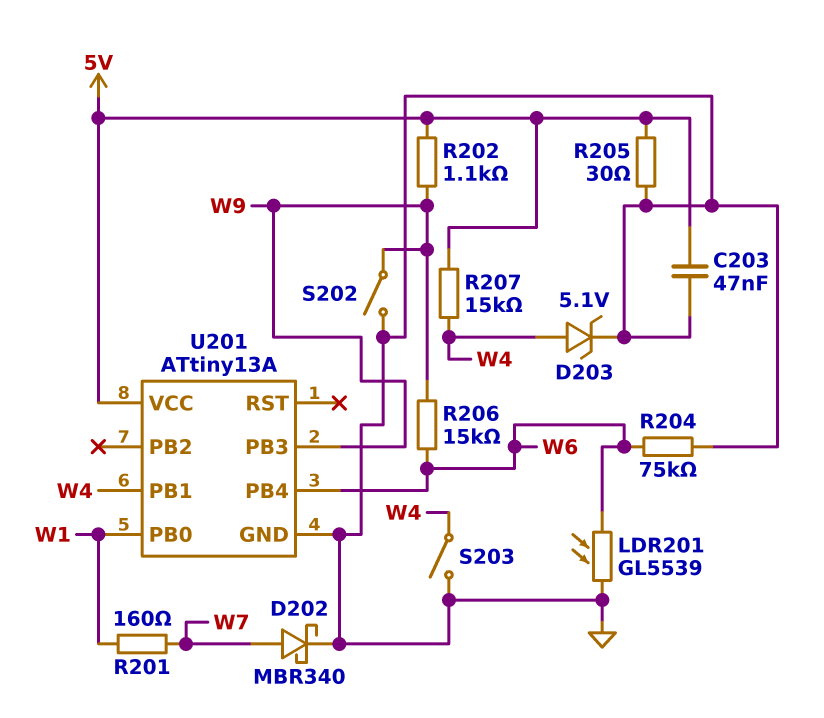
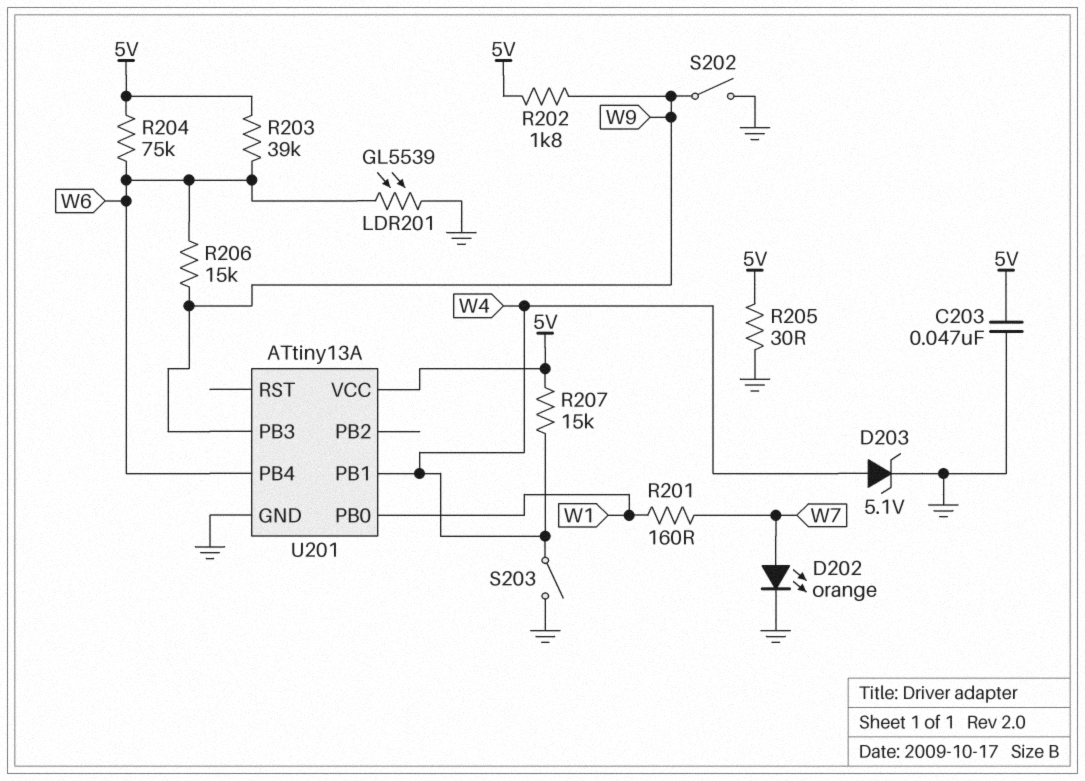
D202: schottky MBR340 (A W7, K GND) -> LED orange (A W7, K GND)
R202: 1.1k (5V, W9) -> 1.8k (5V, W9)
R203: none -> 39k (5V, W6)
R204: 75k (GND, W6) -> 75k (5V, W6)

